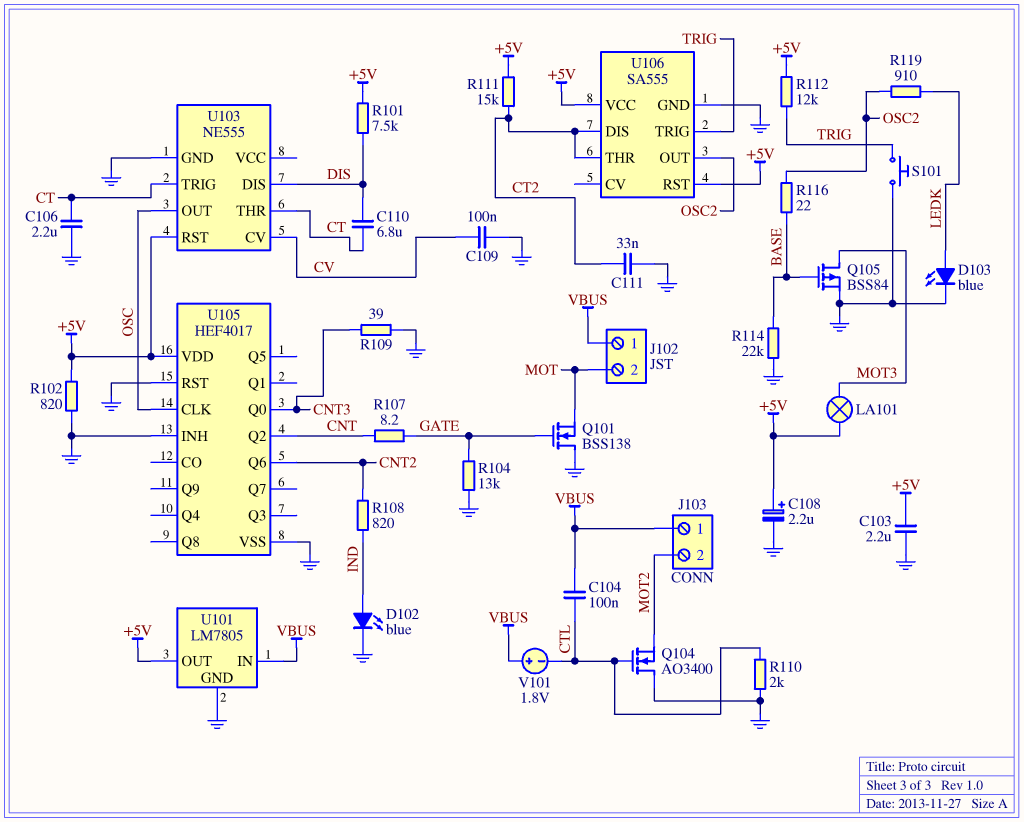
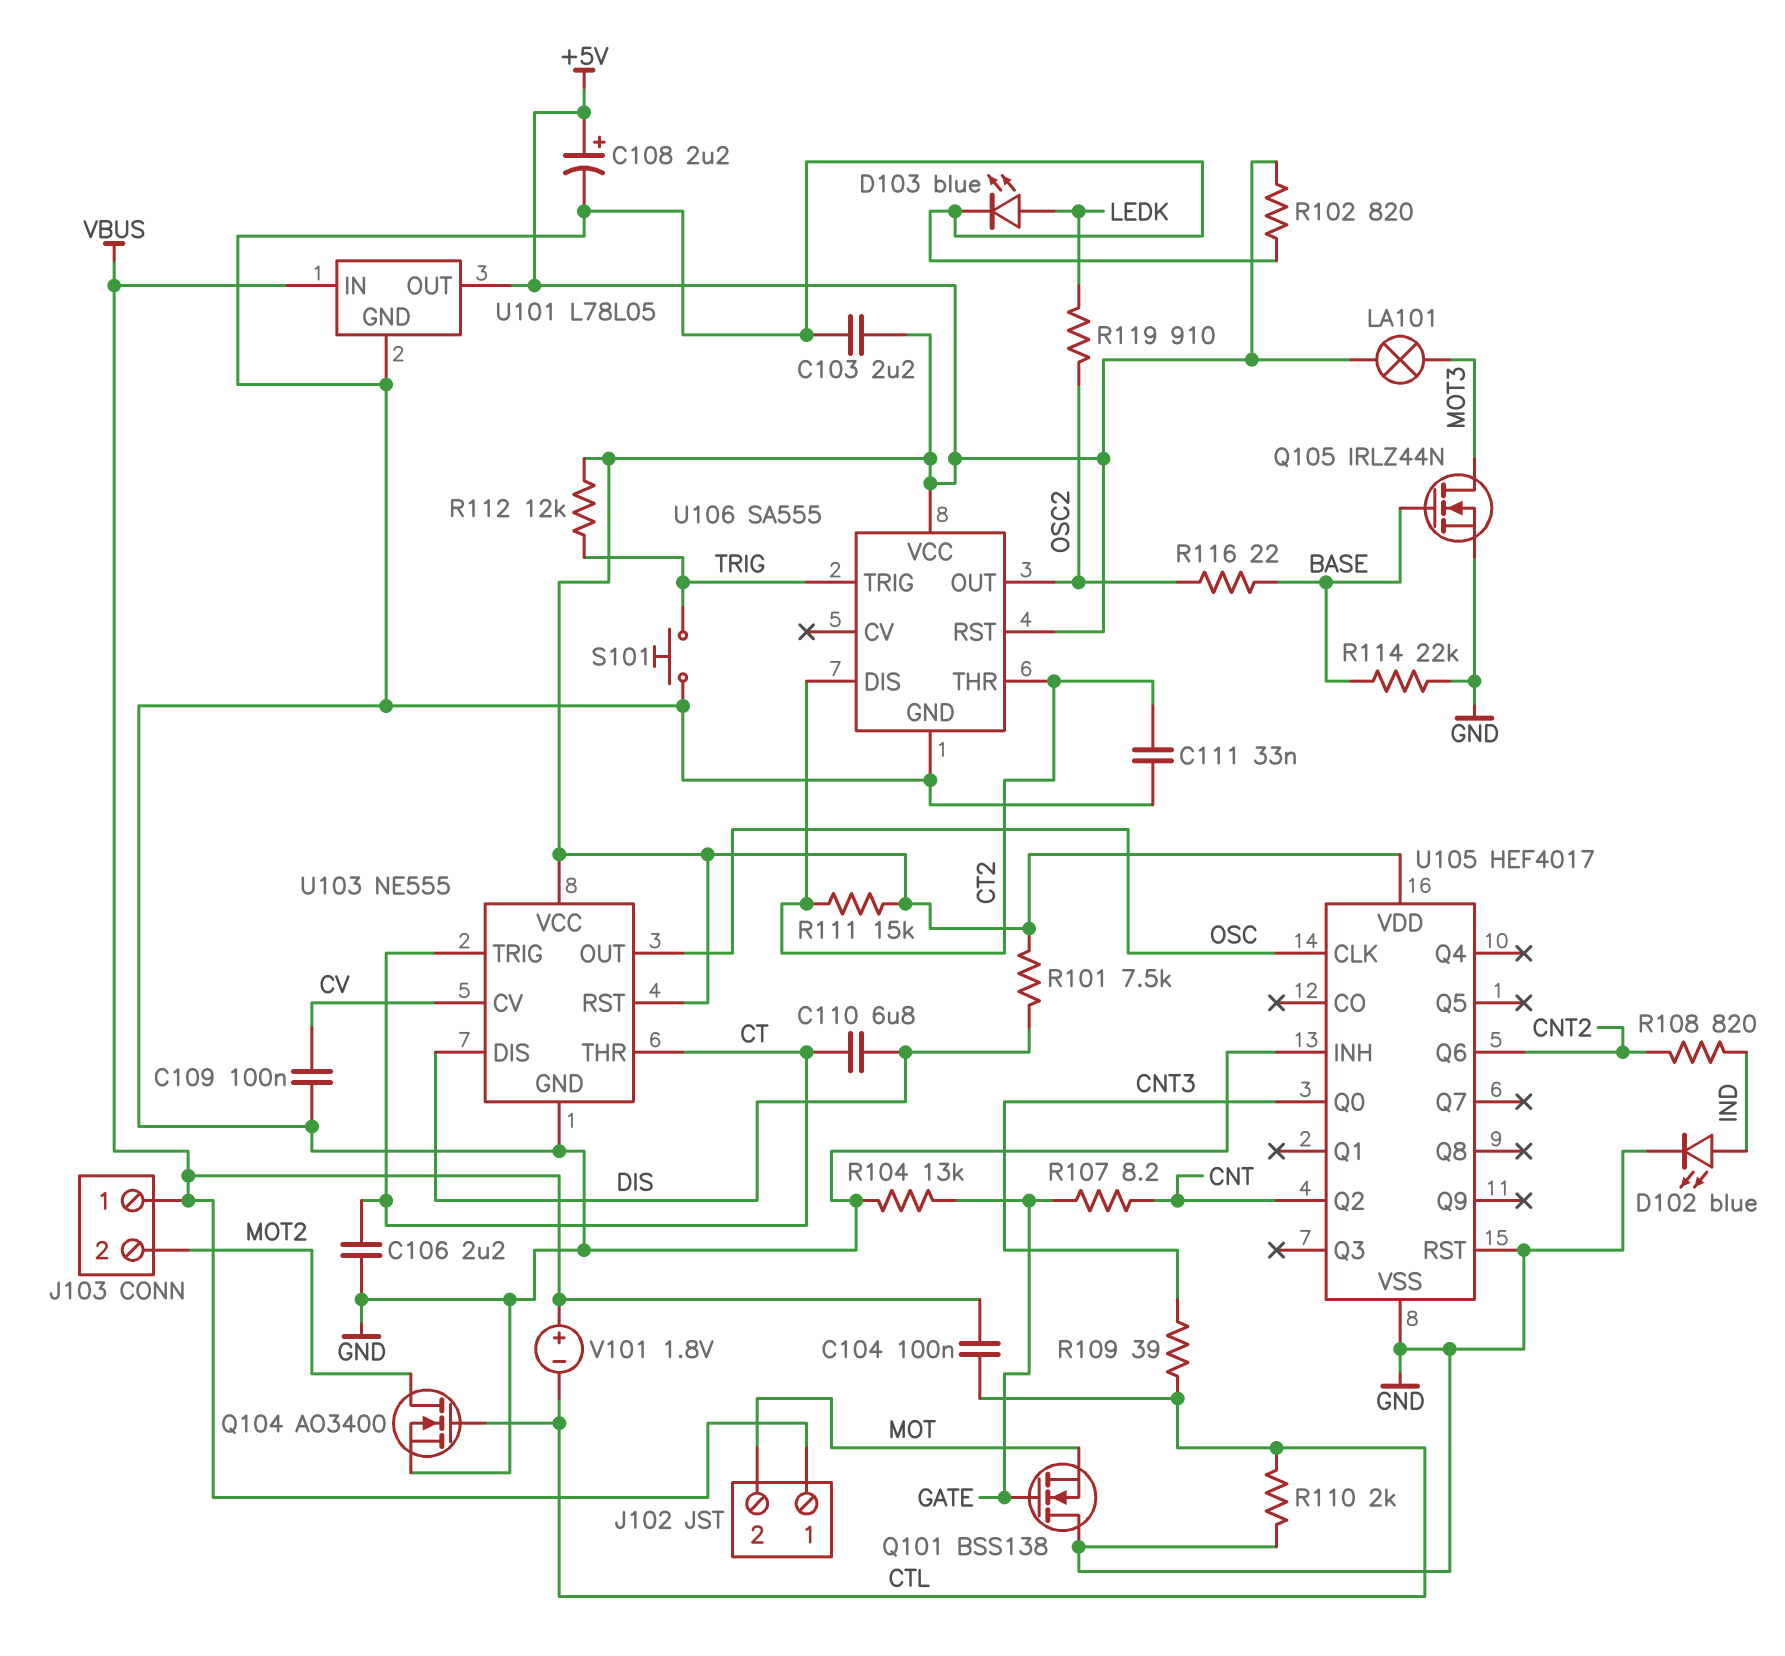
Q104: NMOS AO3400 (G CTL, D GND, S MOT2) -> NMOS AO3400 (G CTL, D MOT2, S GND)
Q105: PMOS BSS84 (G BASE, D MOT3, S GND) -> NMOS IRLZ44N (G BASE, D MOT3, S GND)
R109: 39 (CNT3, GND) -> 39 (CNT3, CTL)
U101: LM7805 -> L78L05
U103 pin VCC: none -> +5V

